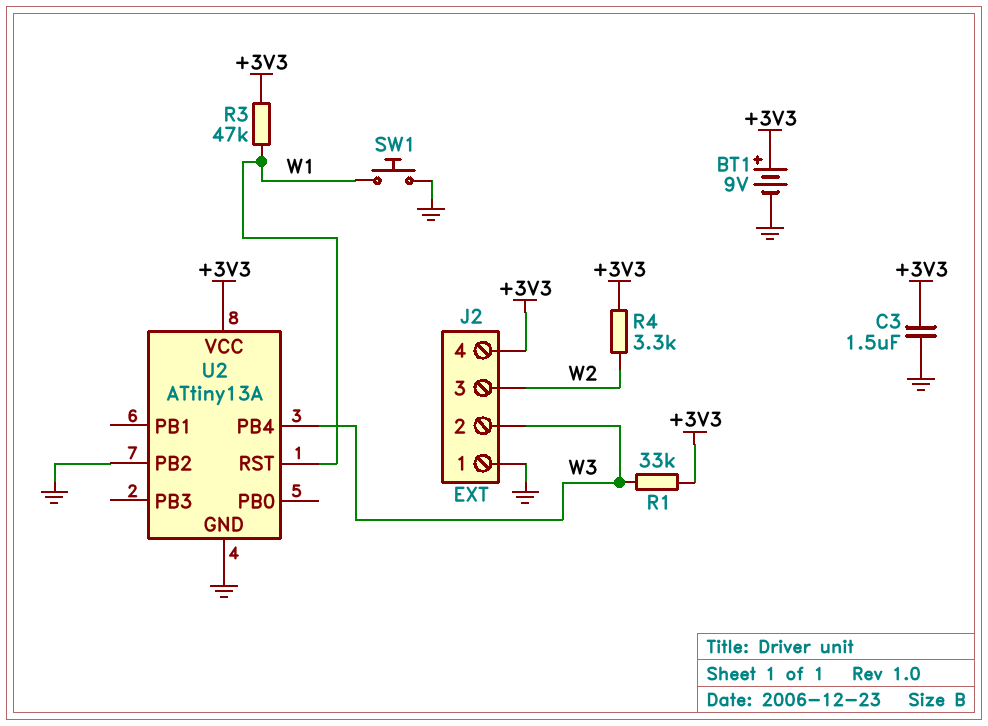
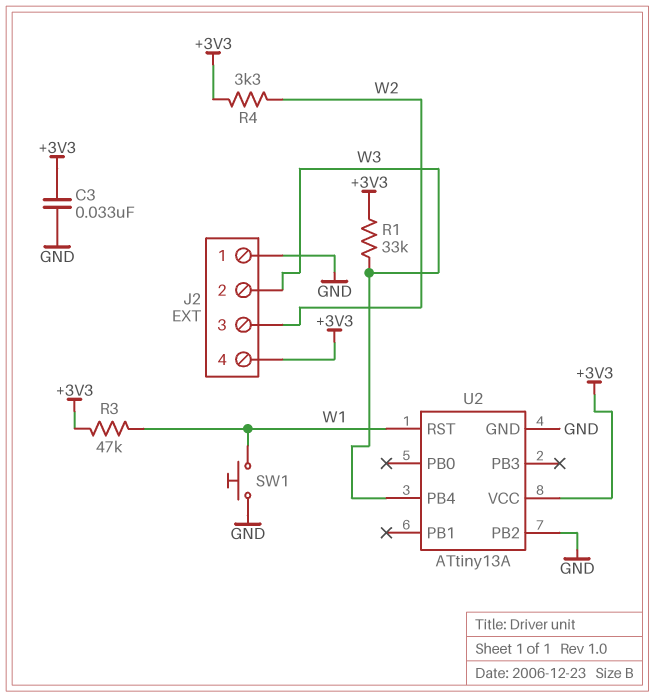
BT1: 9V (plus +3V3, minus GND) -> none
C3: 1.5uF (+3V3, GND) -> 33nF (+3V3, GND)

